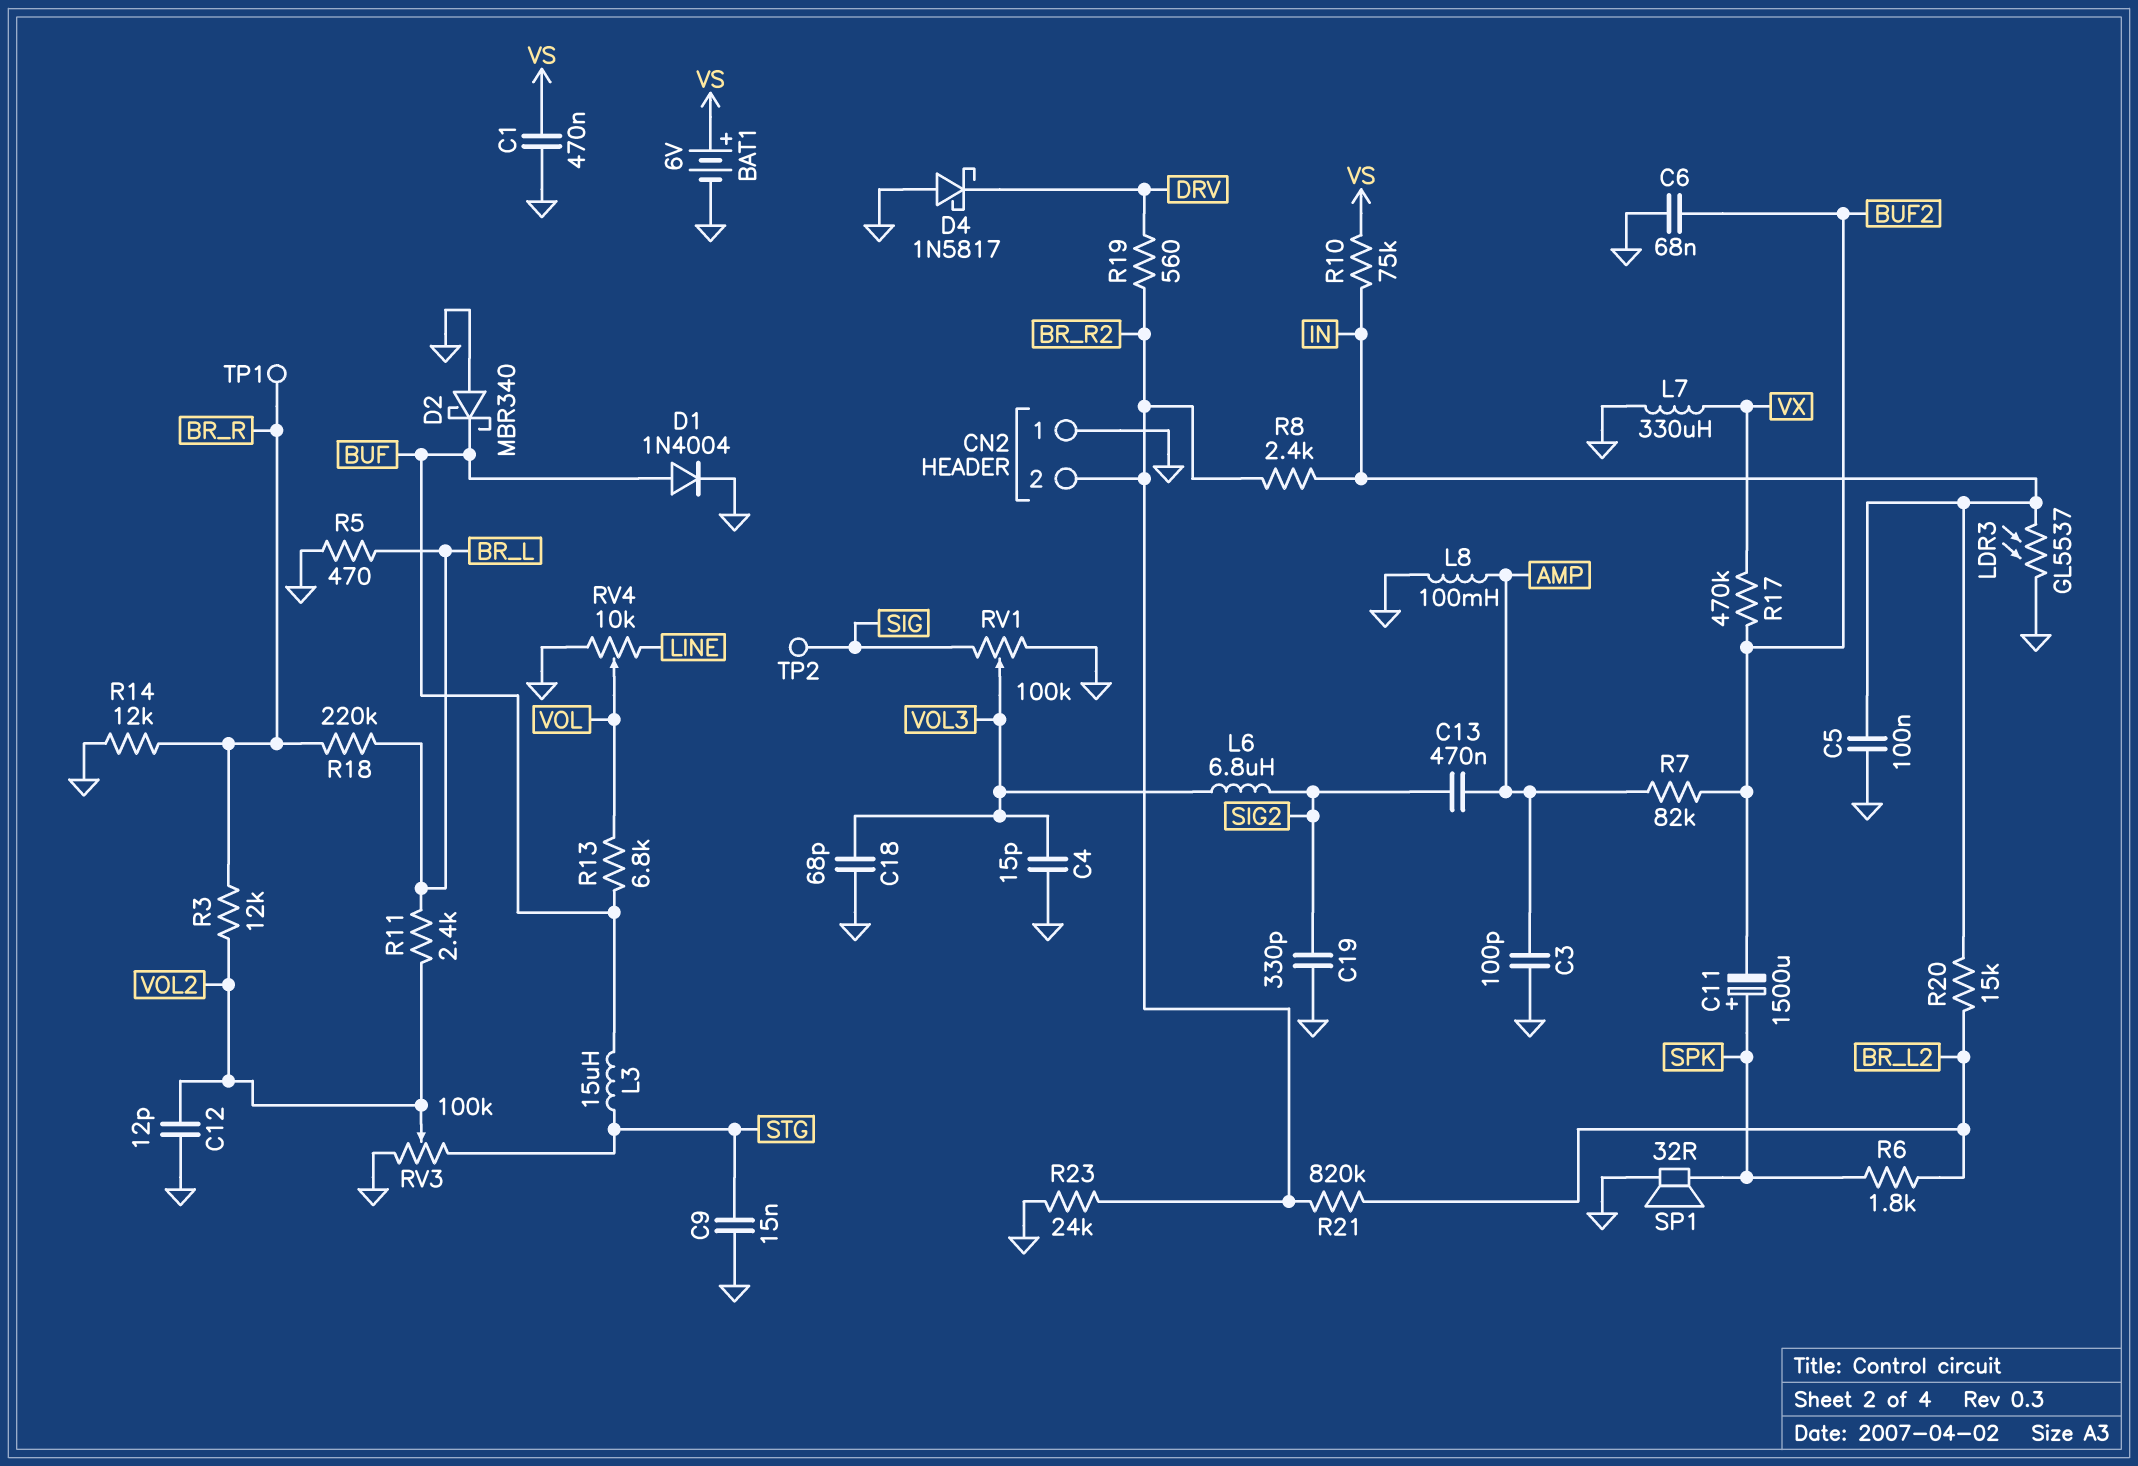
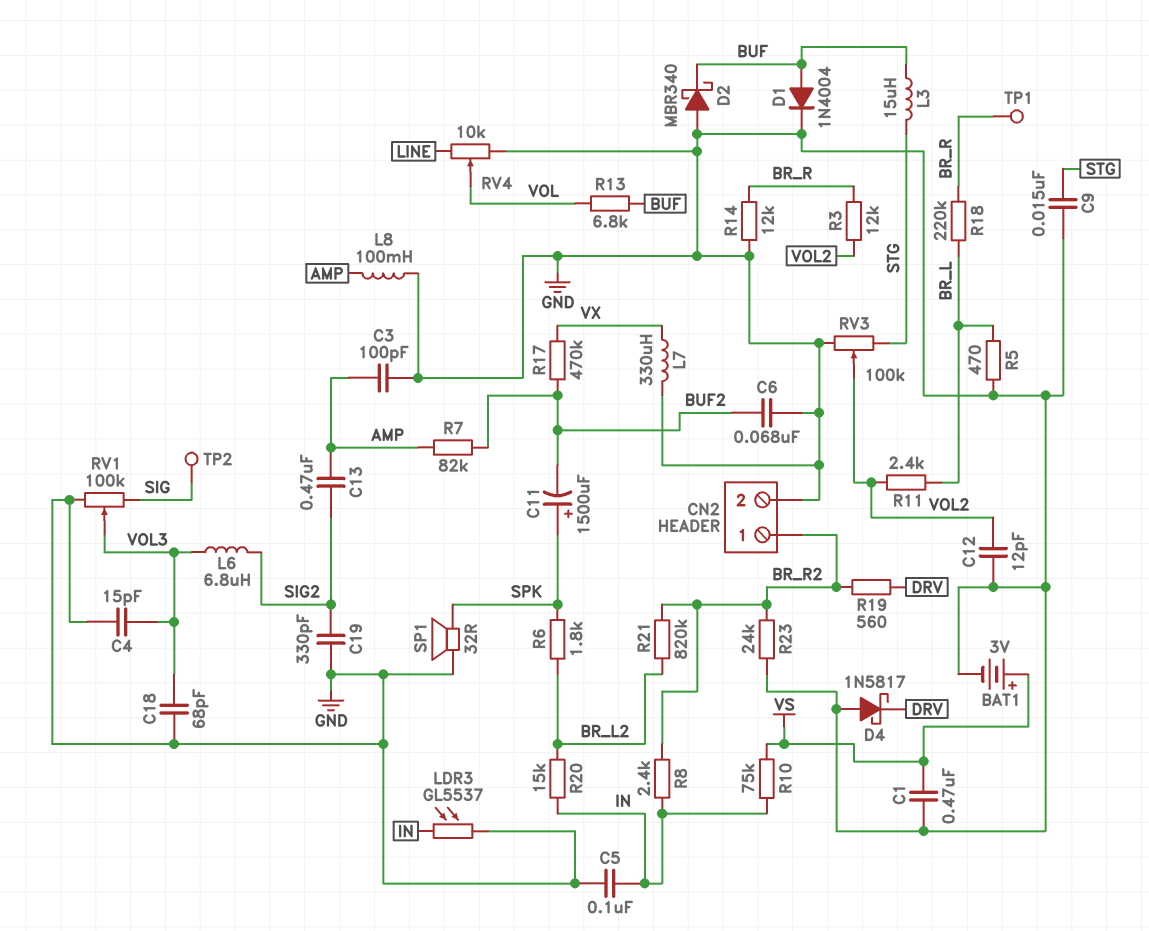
BAT1: 6V (plus VS, minus GND) -> 3V (plus VS, minus GND)
CN2 pin 1: GND -> BR_R2
CN2 pin 2: BR_R2 -> GND

